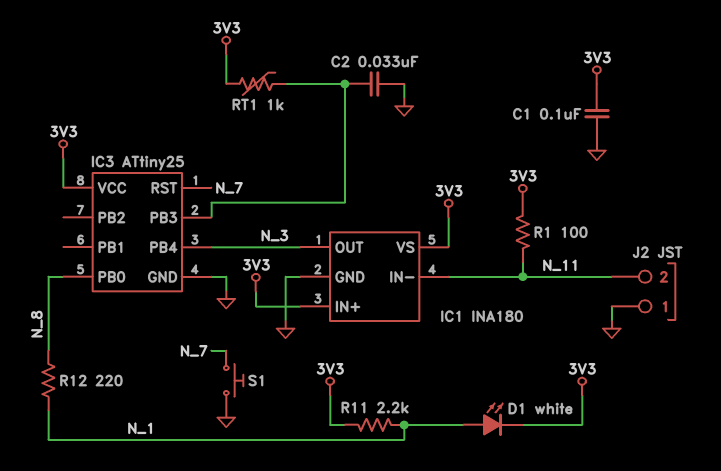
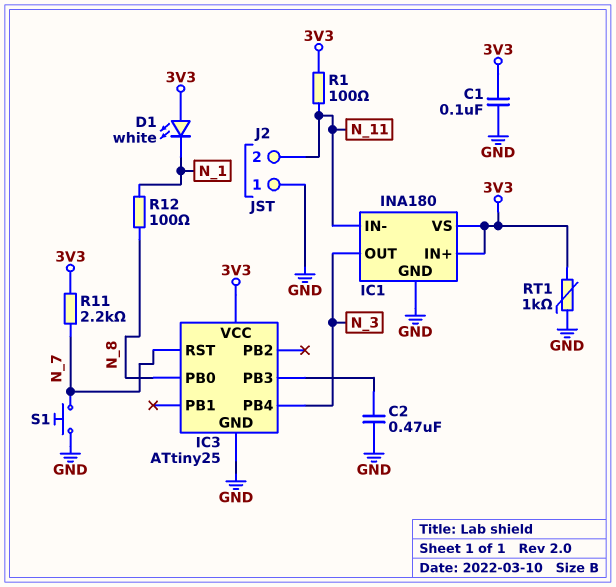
C2: 33nF (GND, IC3/PB3) -> 470nF (GND, IC3/PB3)
D1: LED white (A N_1, K 3V3) -> LED white (A 3V3, K N_1)
R11: 2.2k (3V3, N_1) -> 2.2k (3V3, N_7)
R12: 220 (N_1, N_8) -> 100 (N_1, N_8)
RT1: 1k (3V3, IC3/PB3) -> 1k (3V3, GND)

